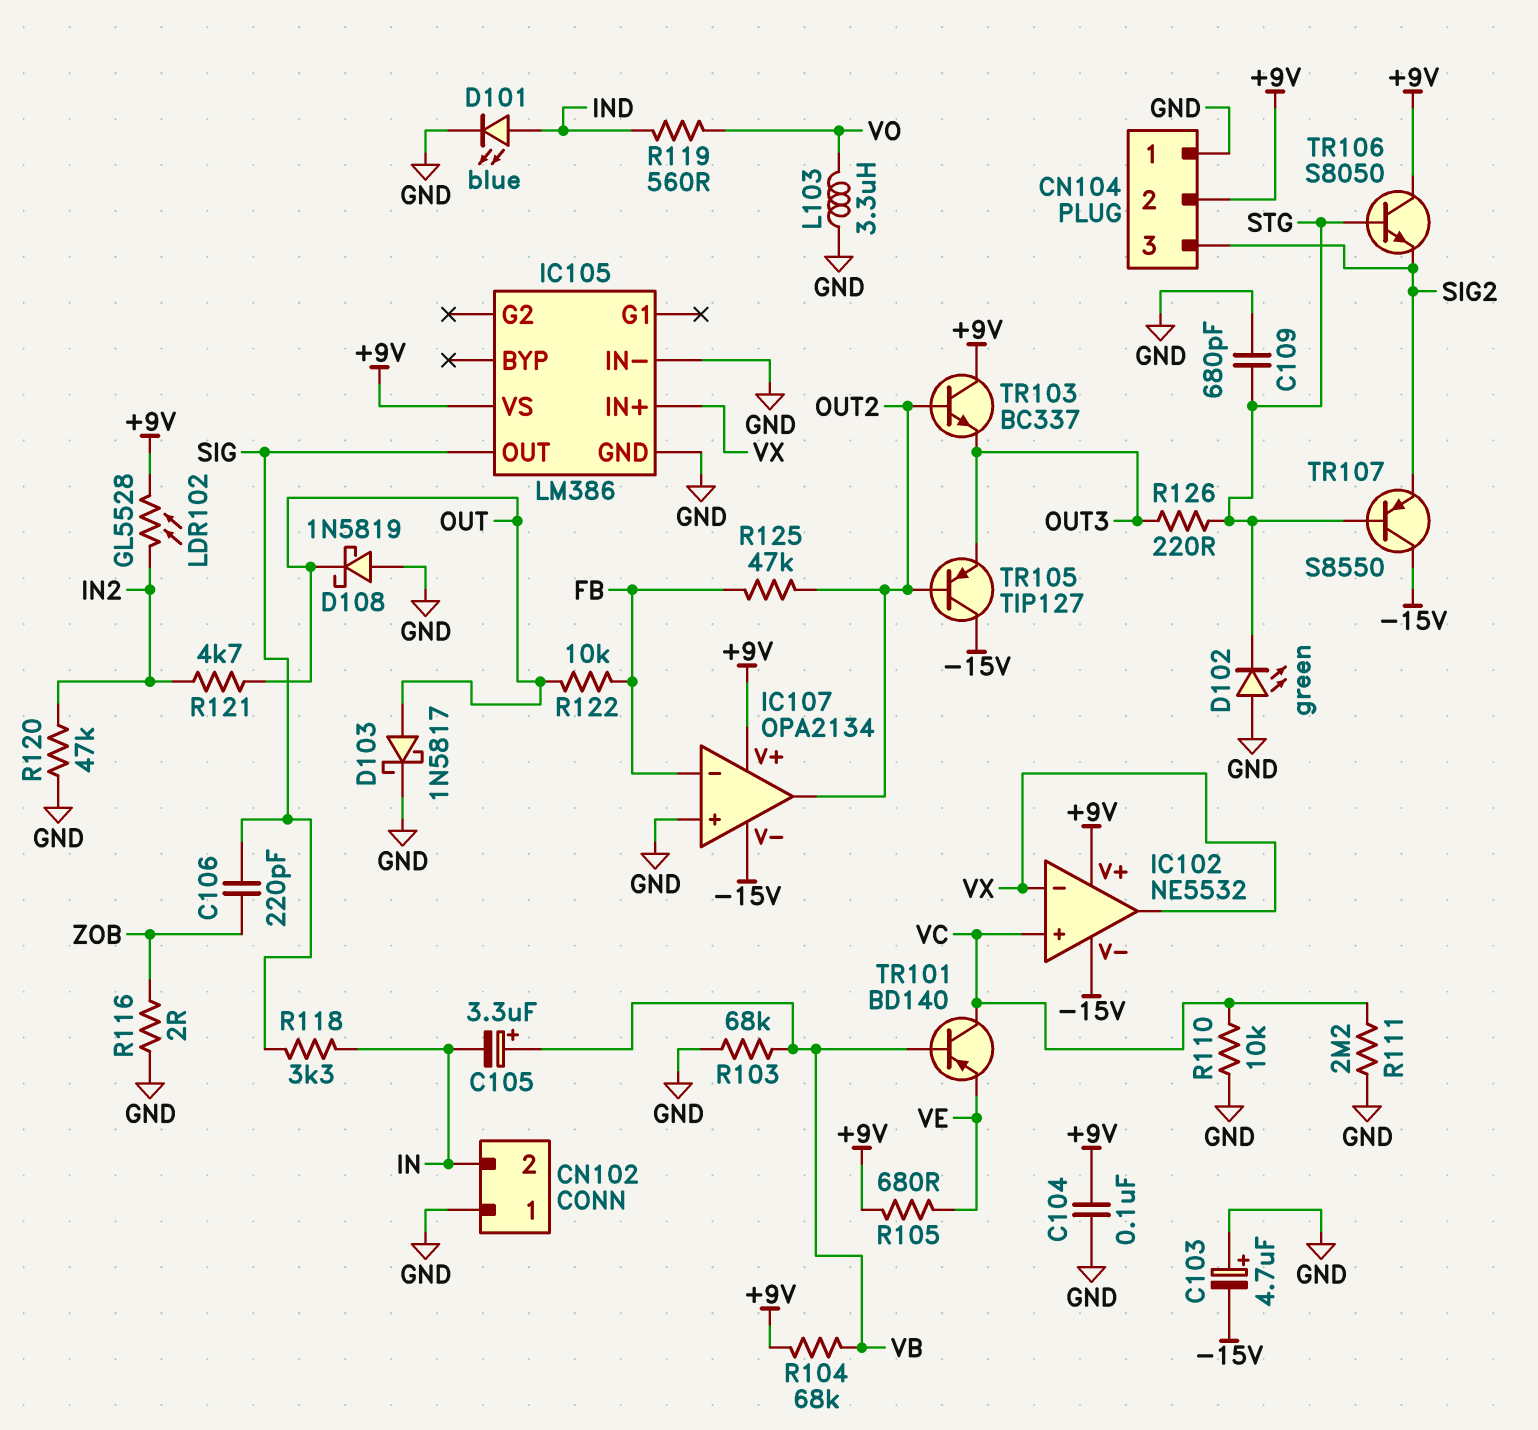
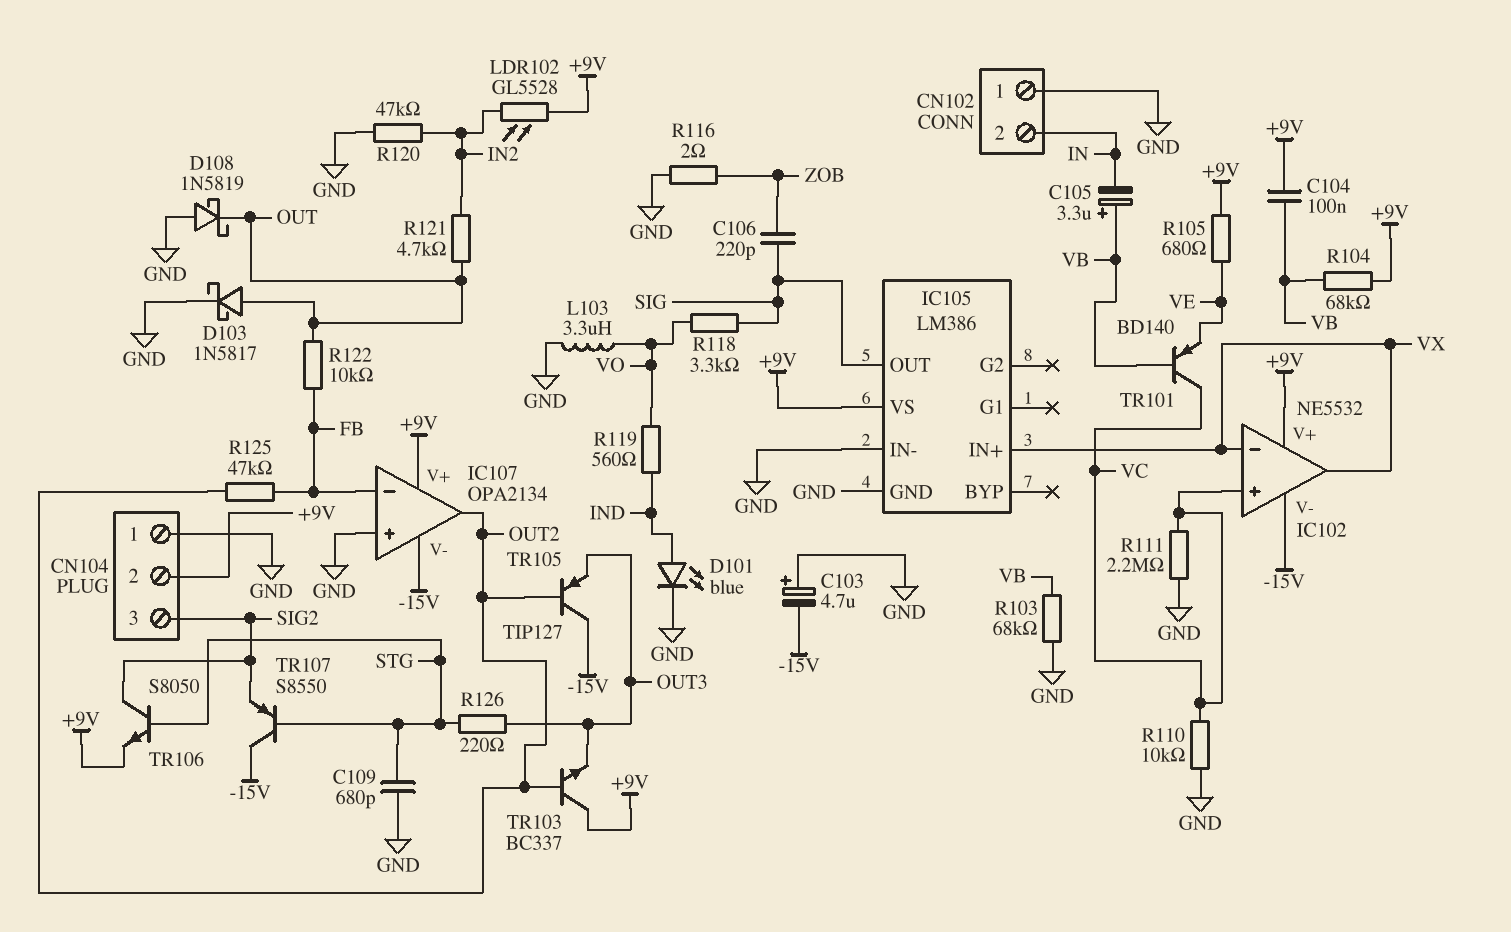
C104: 100nF (+9V, GND) -> 100nF (+9V, VB)
D102: LED green (A GND, K STG) -> none
R118: 3.3k (IN, SIG) -> 3.3k (SIG, VO)
TR106: NPN S8050 (B STG, C +9V, E SIG2) -> NPN S8050 (B STG, C SIG2, E +9V)

